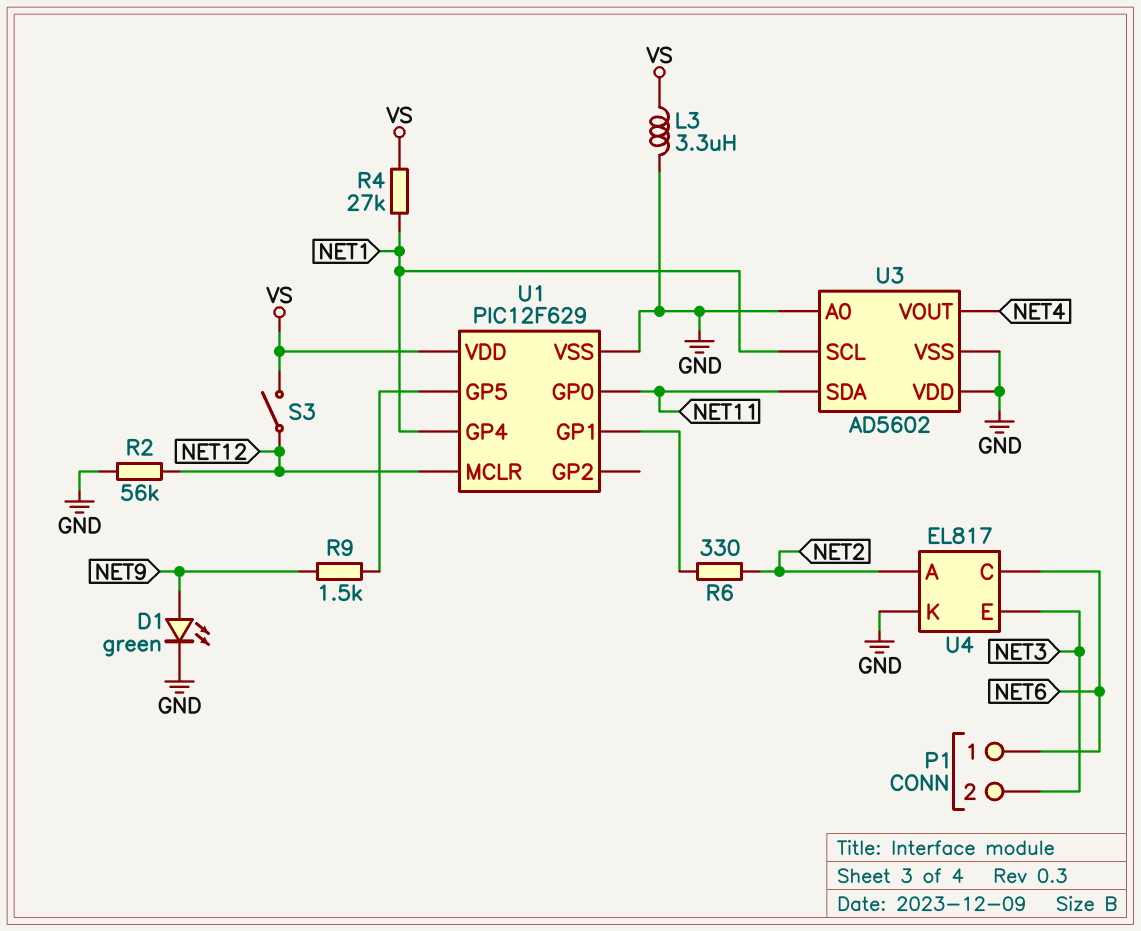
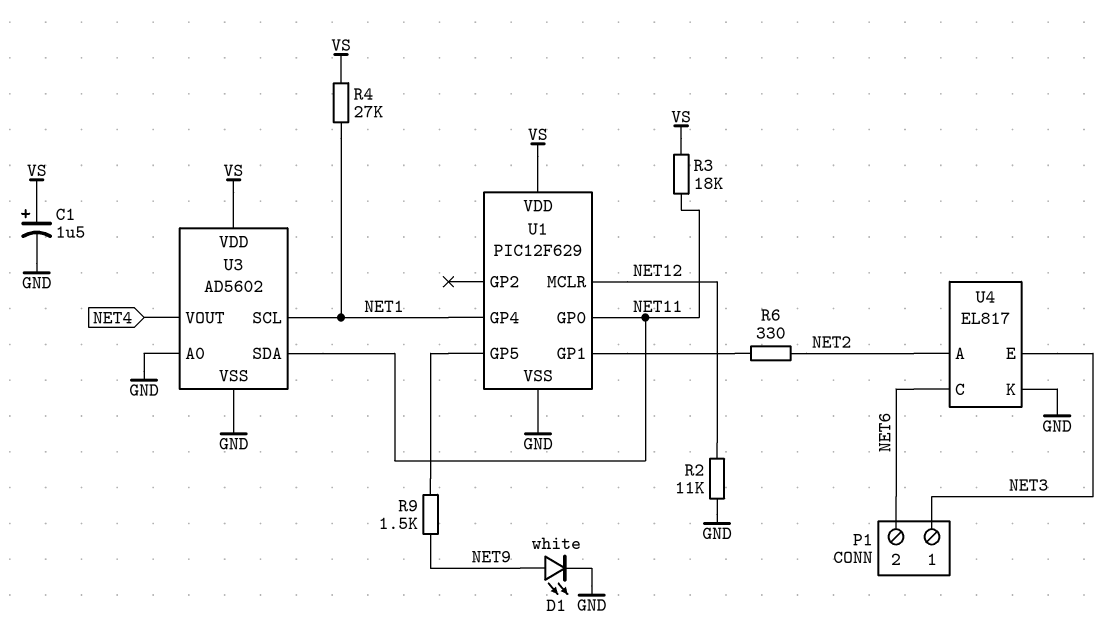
C1: none -> 1.5uF (plus VS, minus GND)
D1: LED green (A NET9, K GND) -> LED white (A NET9, K GND)
L3: 3.3uH (GND, VS) -> none
P1 pin 1: NET6 -> NET3
P1 pin 2: NET3 -> NET6
R2: 56k (GND, NET12) -> 11k (GND, NET12)
R3: none -> 18k (NET11, VS)
S3: switch (NET12, VS) -> none
U3 pin VDD: GND -> VS

